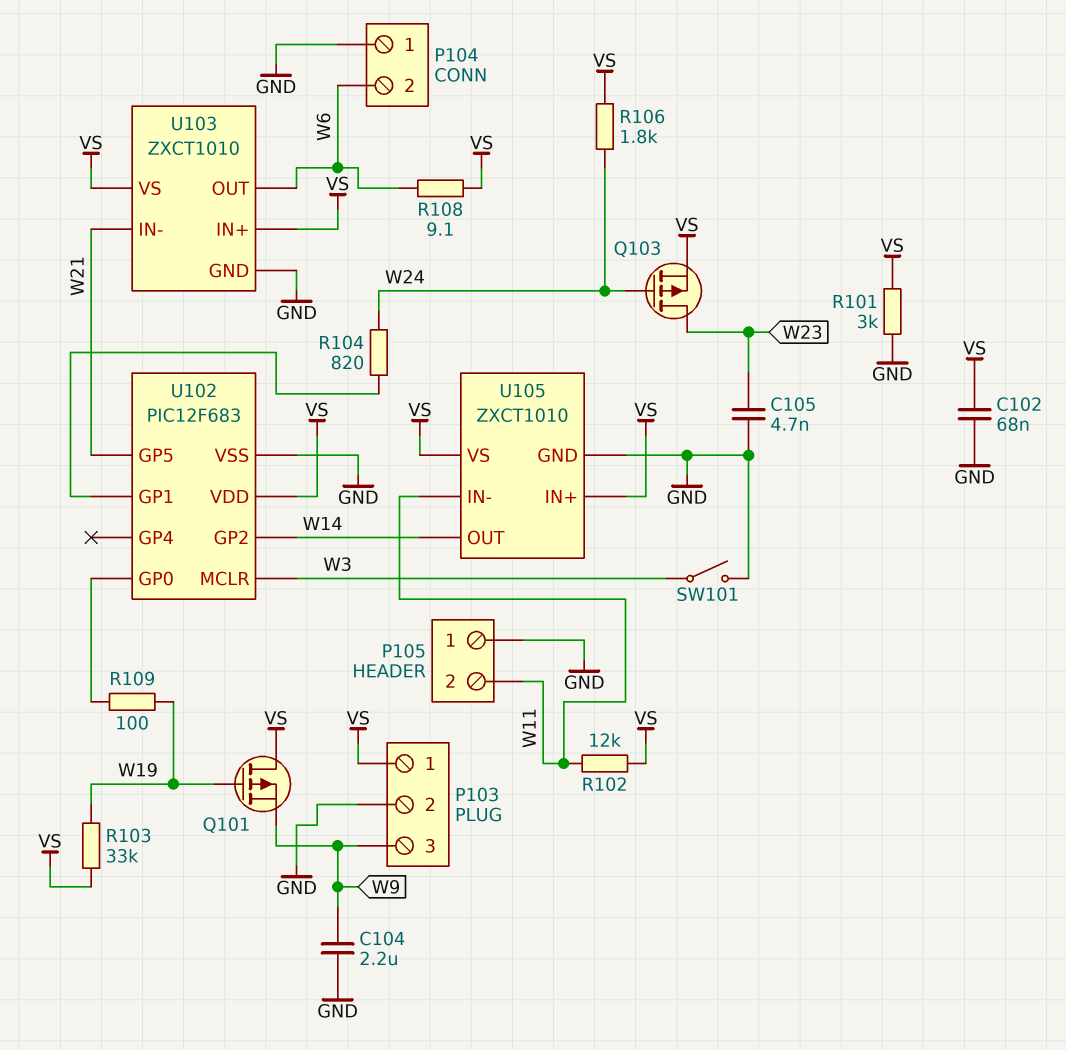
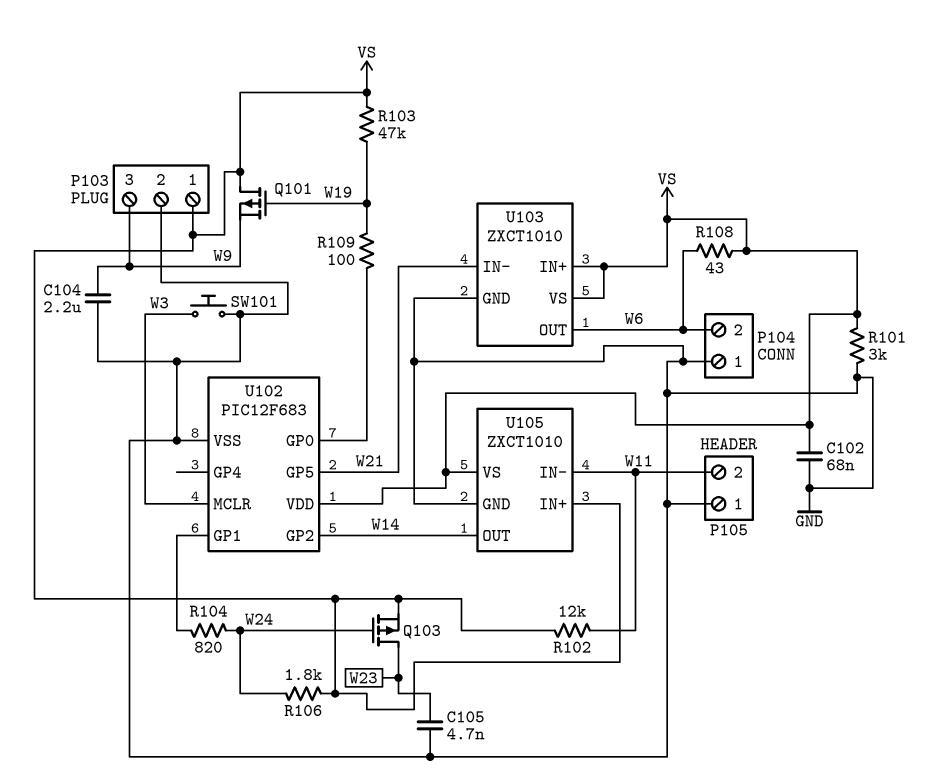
R103: 33k (VS, W19) -> 47k (VS, W19)
R108: 9.1 (VS, W6) -> 43 (VS, W6)
SW101: switch (GND, W3) -> button (GND, W3)

